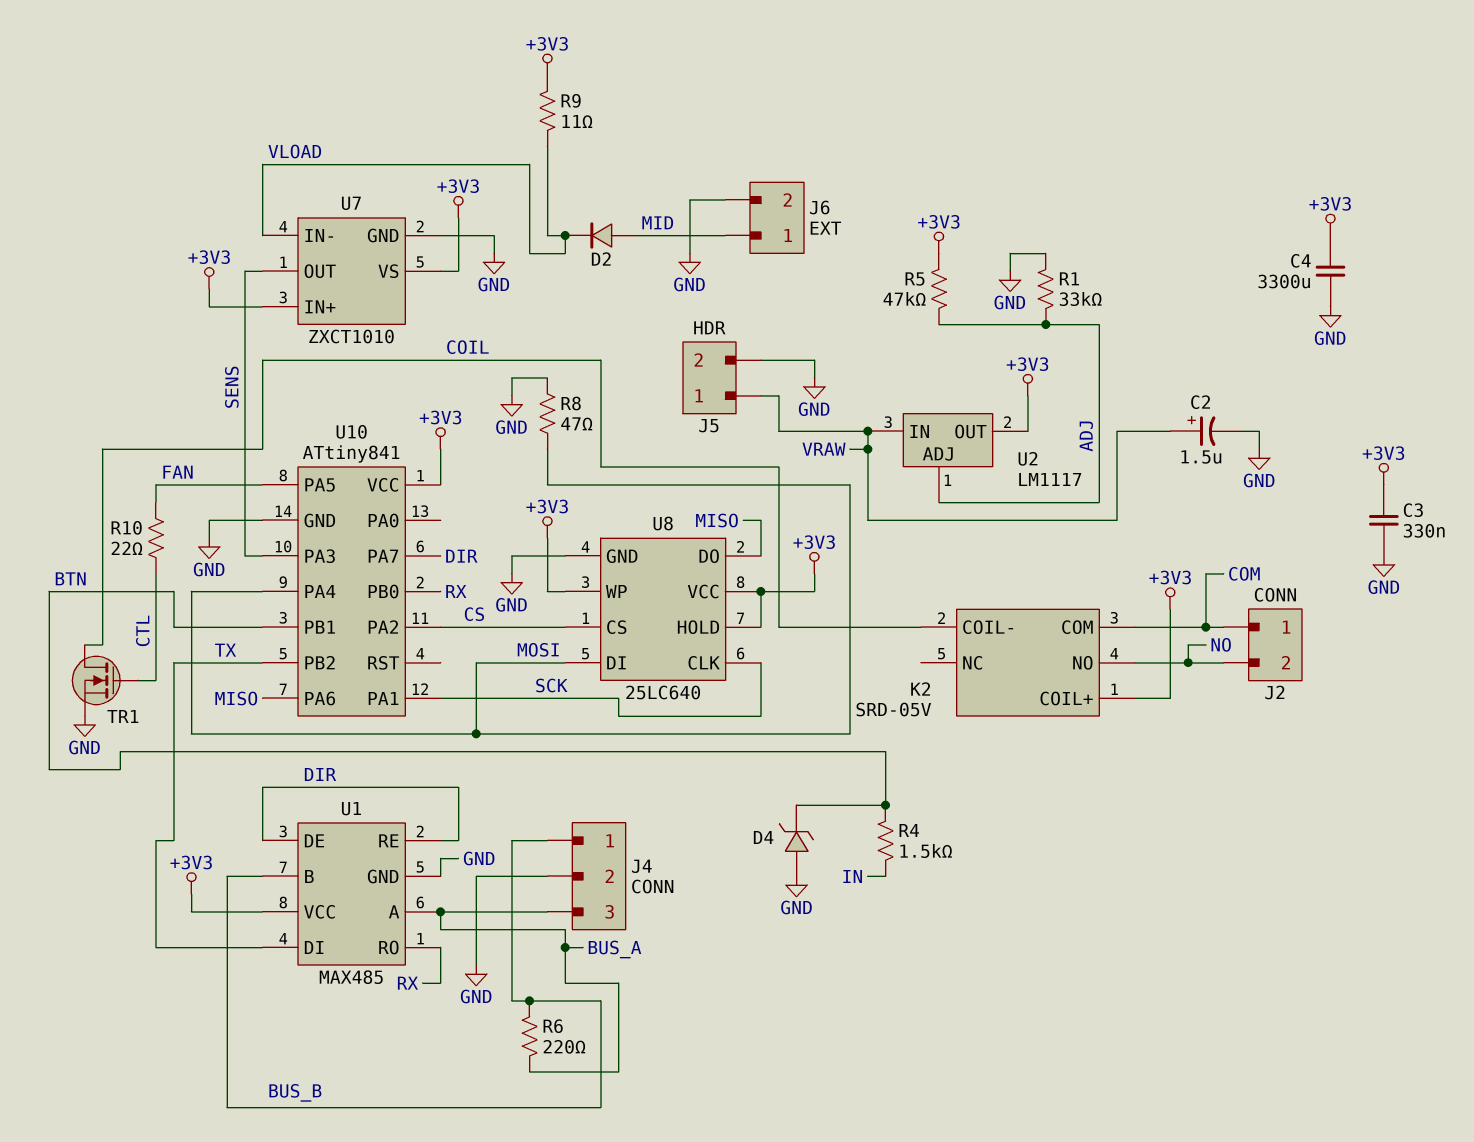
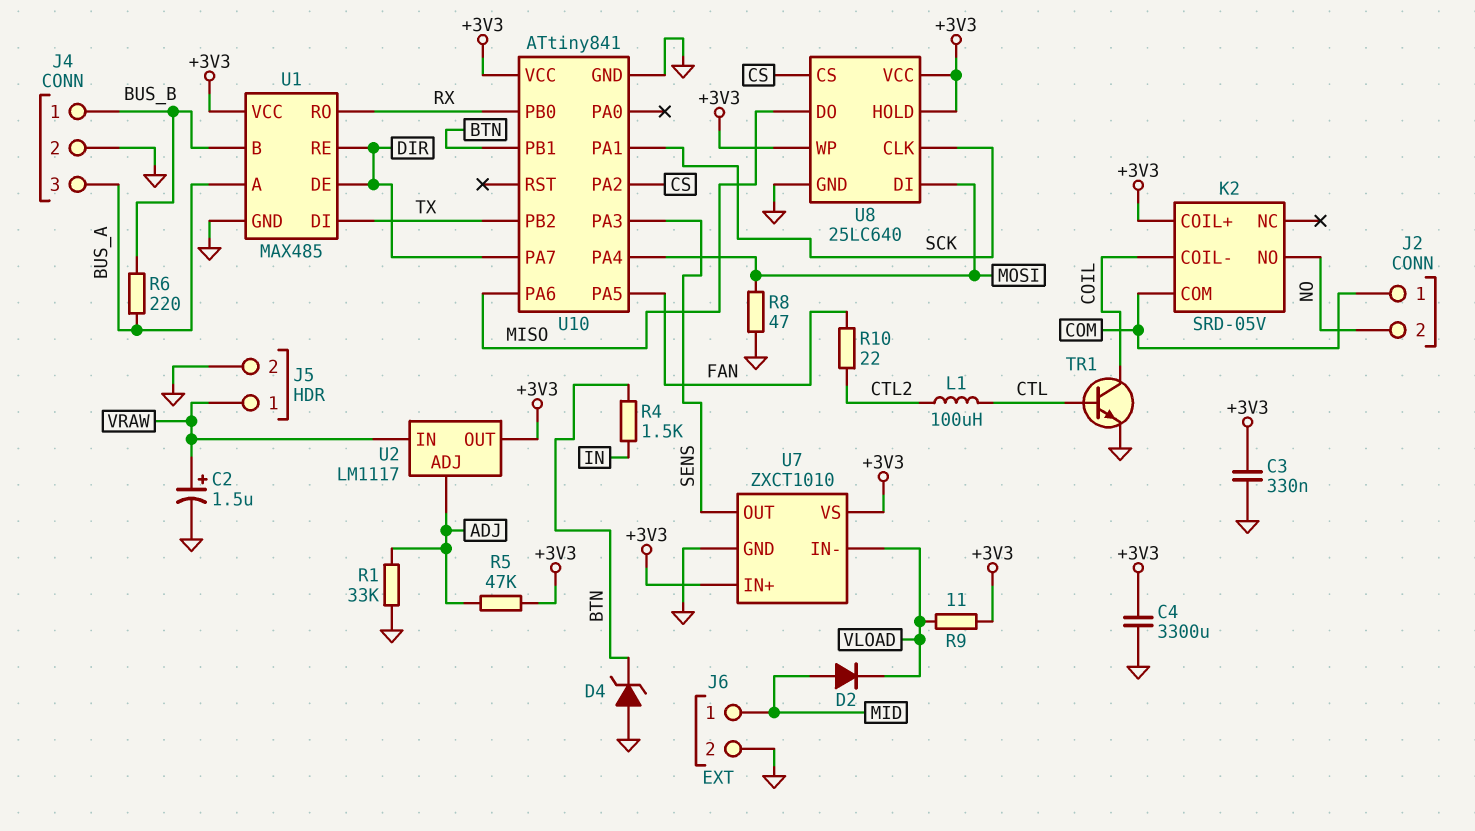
L1: none -> 100uH (CTL, CTL2)
R10: 22 (CTL, FAN) -> 22 (CTL2, FAN)
TR1: NMOS (G CTL, D COIL, S GND) -> NPN (B CTL, C COIL, E GND)

